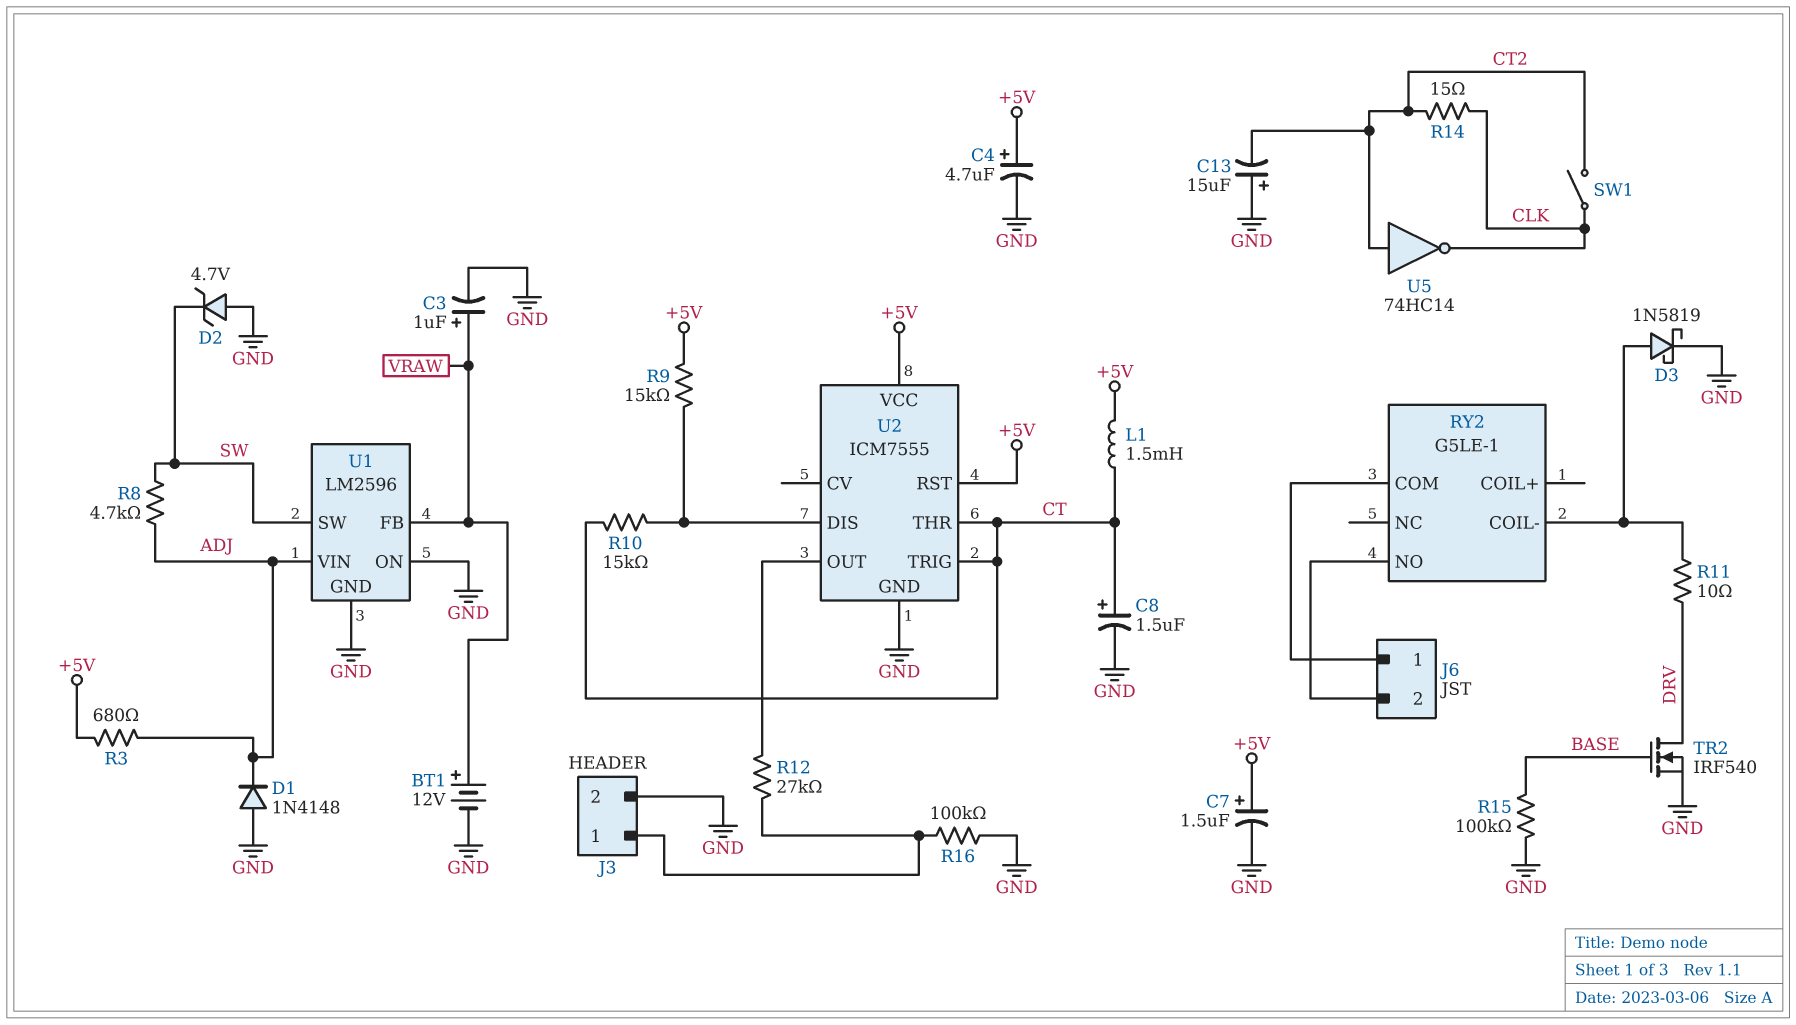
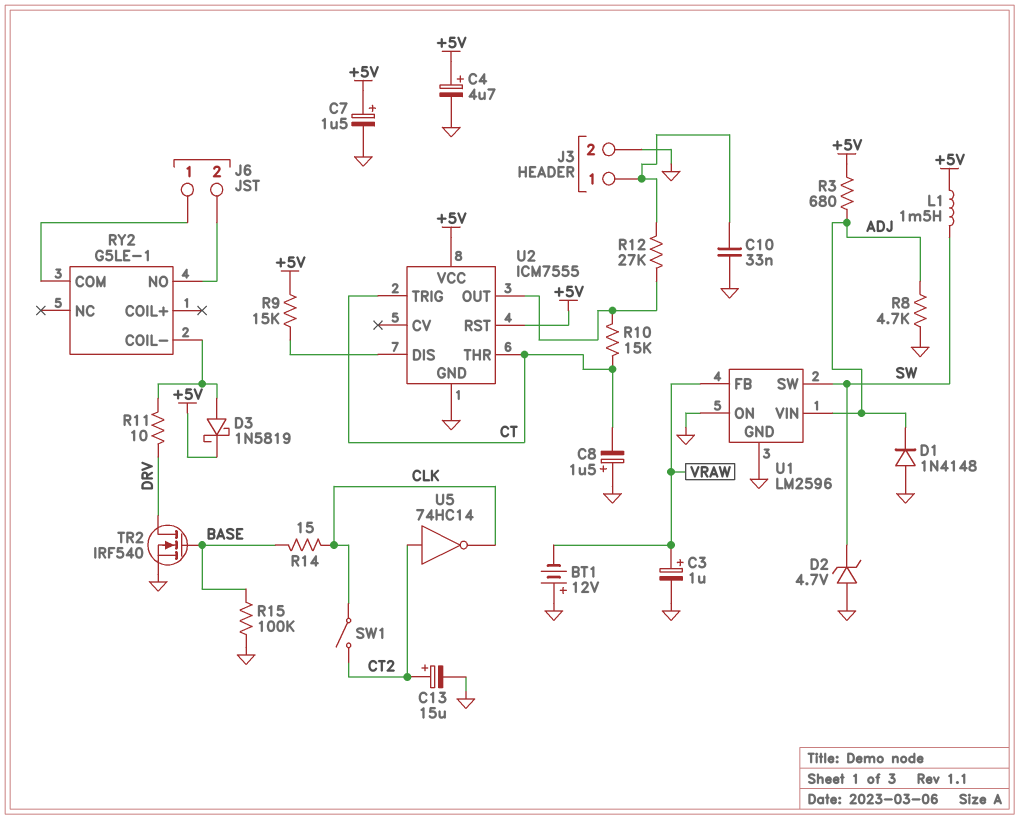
BT1: 12V (plus VRAW, minus GND) -> 12V (plus GND, minus VRAW)
C8: 1.5uF (plus CT, minus GND) -> 1.5uF (plus GND, minus CT)
C10: none -> 33nF (GND, J3/1)
C13: 15uF (plus GND, minus CT2) -> 15uF (plus CT2, minus GND)
D3: schottky 1N5819 (A RY2/COIL-, K GND) -> schottky 1N5819 (A RY2/COIL-, K +5V)
L1: 1.5mH (+5V, CT) -> 1.5mH (+5V, SW)
R8: 4.7k (ADJ, SW) -> 4.7k (ADJ, GND)
R10: 15k (CT, U2/DIS) -> 15k (CT, U2/OUT)
R14: 15 (CLK, CT2) -> 15 (BASE, CLK)
R16: 100k (GND, J3/1) -> none

